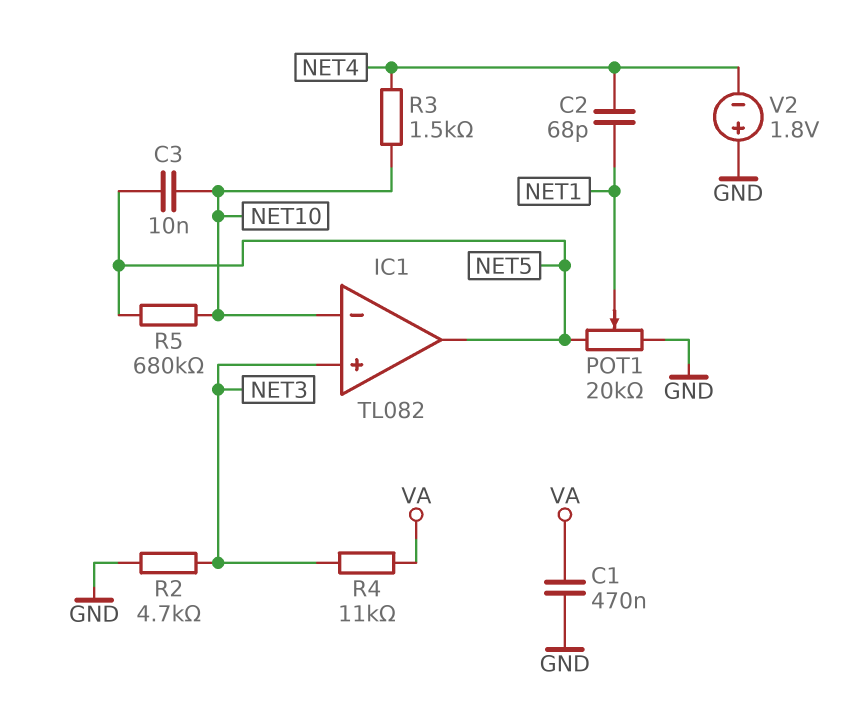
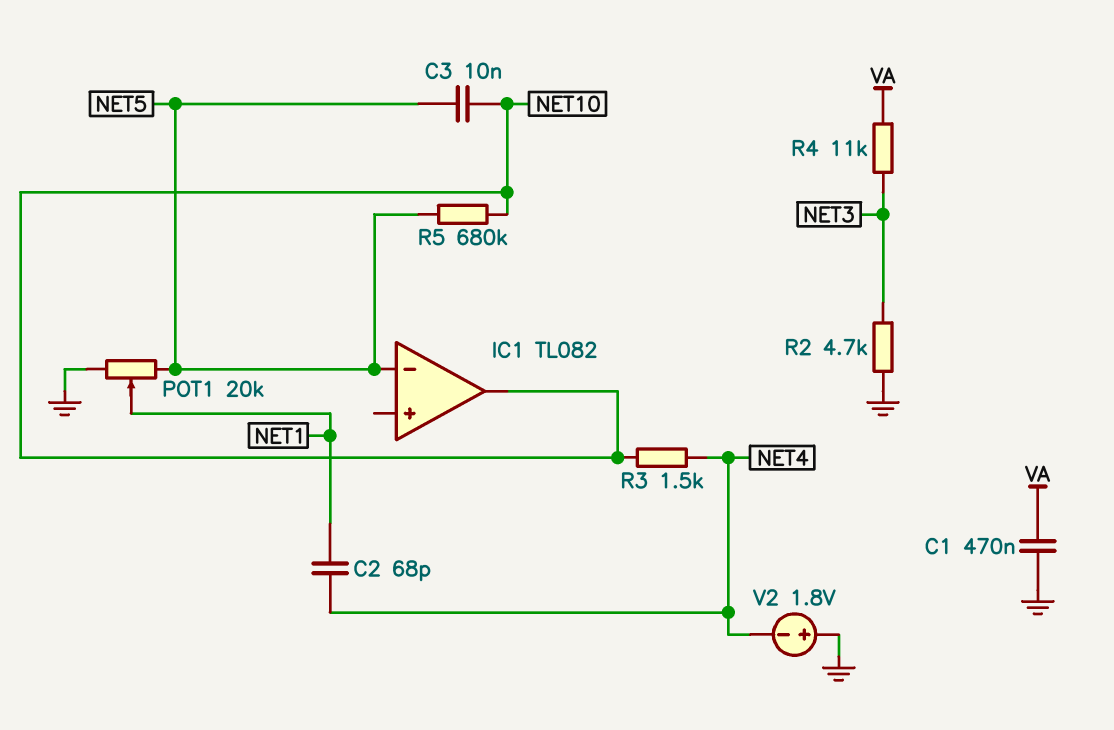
IC1 pin in+: NET3 -> none
IC1 pin in-: NET10 -> NET5
IC1 pin out: NET5 -> NET10

